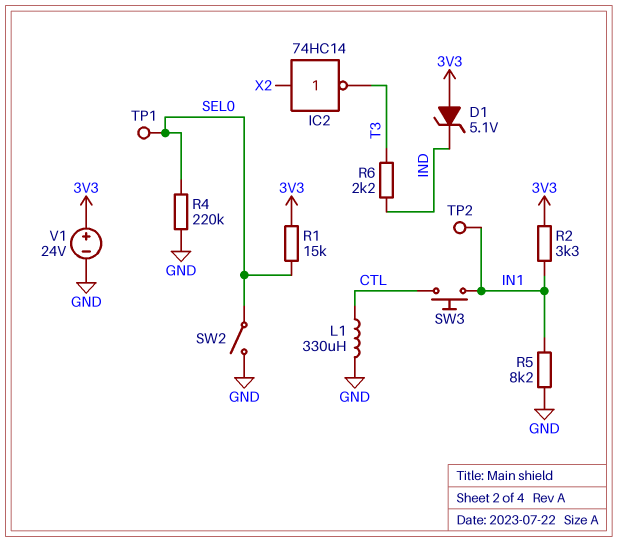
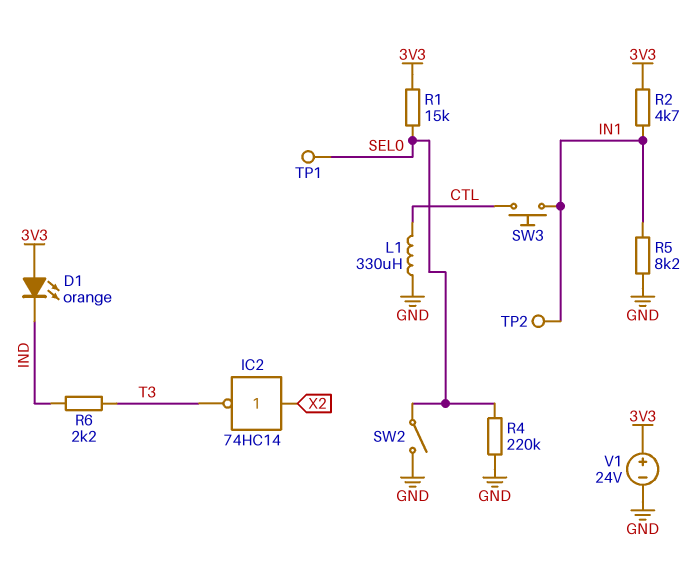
D1: zener 5.1V (A 3V3, K IND) -> LED orange (A 3V3, K IND)
R2: 3.3k (3V3, IN1) -> 4.7k (3V3, IN1)

